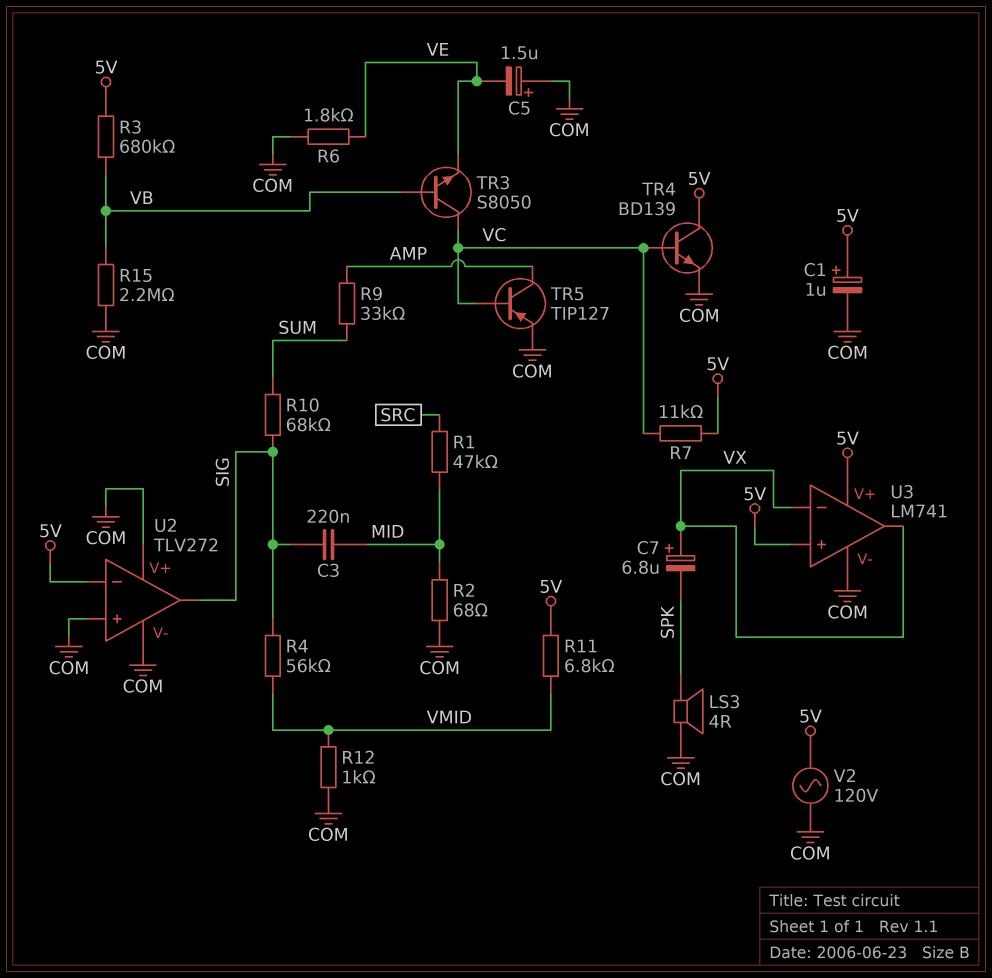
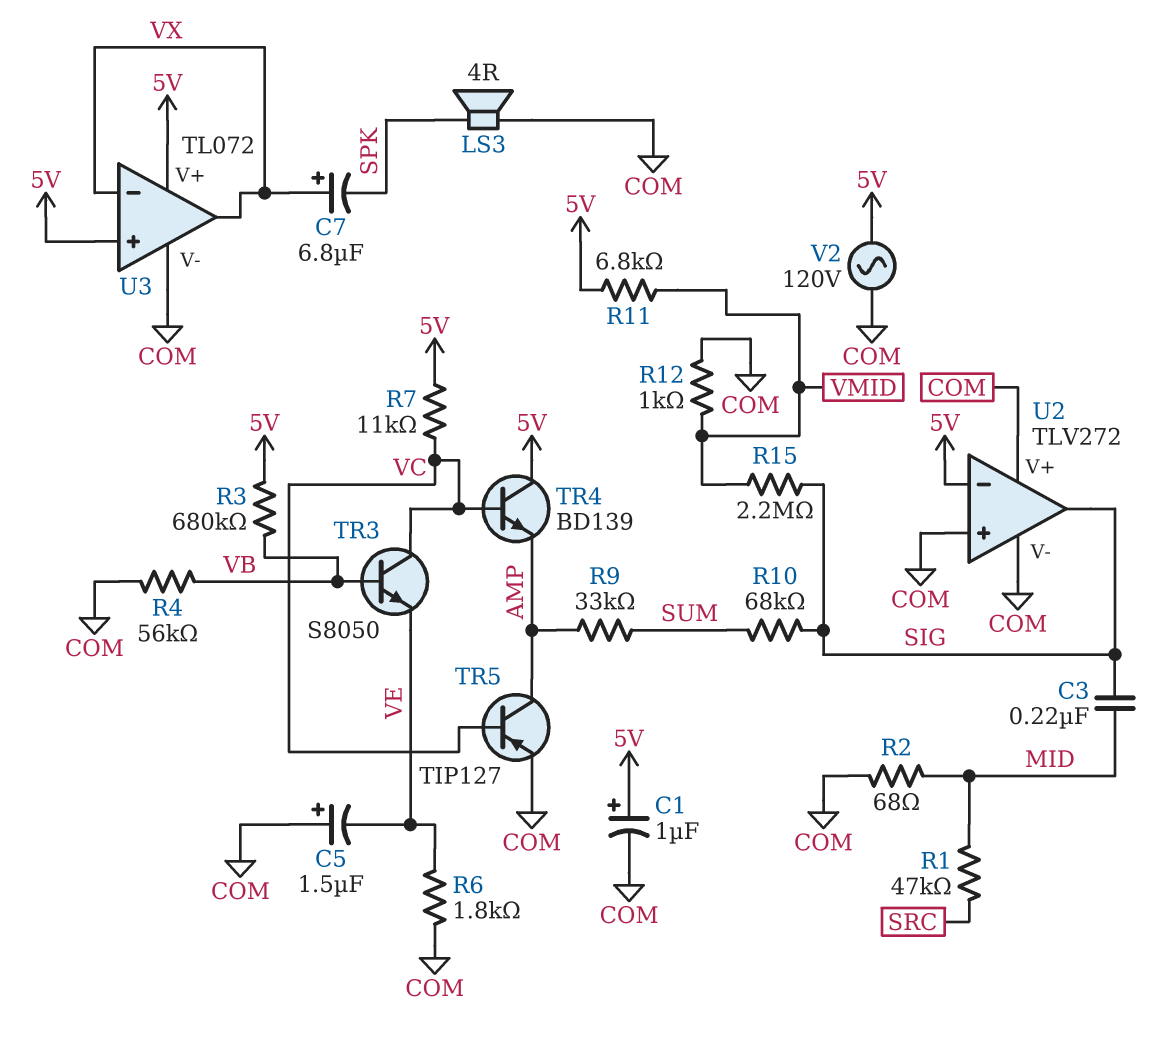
R4: 56k (SIG, VMID) -> 56k (COM, VB)
R15: 2.2M (COM, VB) -> 2.2M (SIG, VMID)
TR4: NPN BD139 (B VC, C 5V, E COM) -> NPN BD139 (B VC, C 5V, E AMP)
U3: LM741 -> TL072

